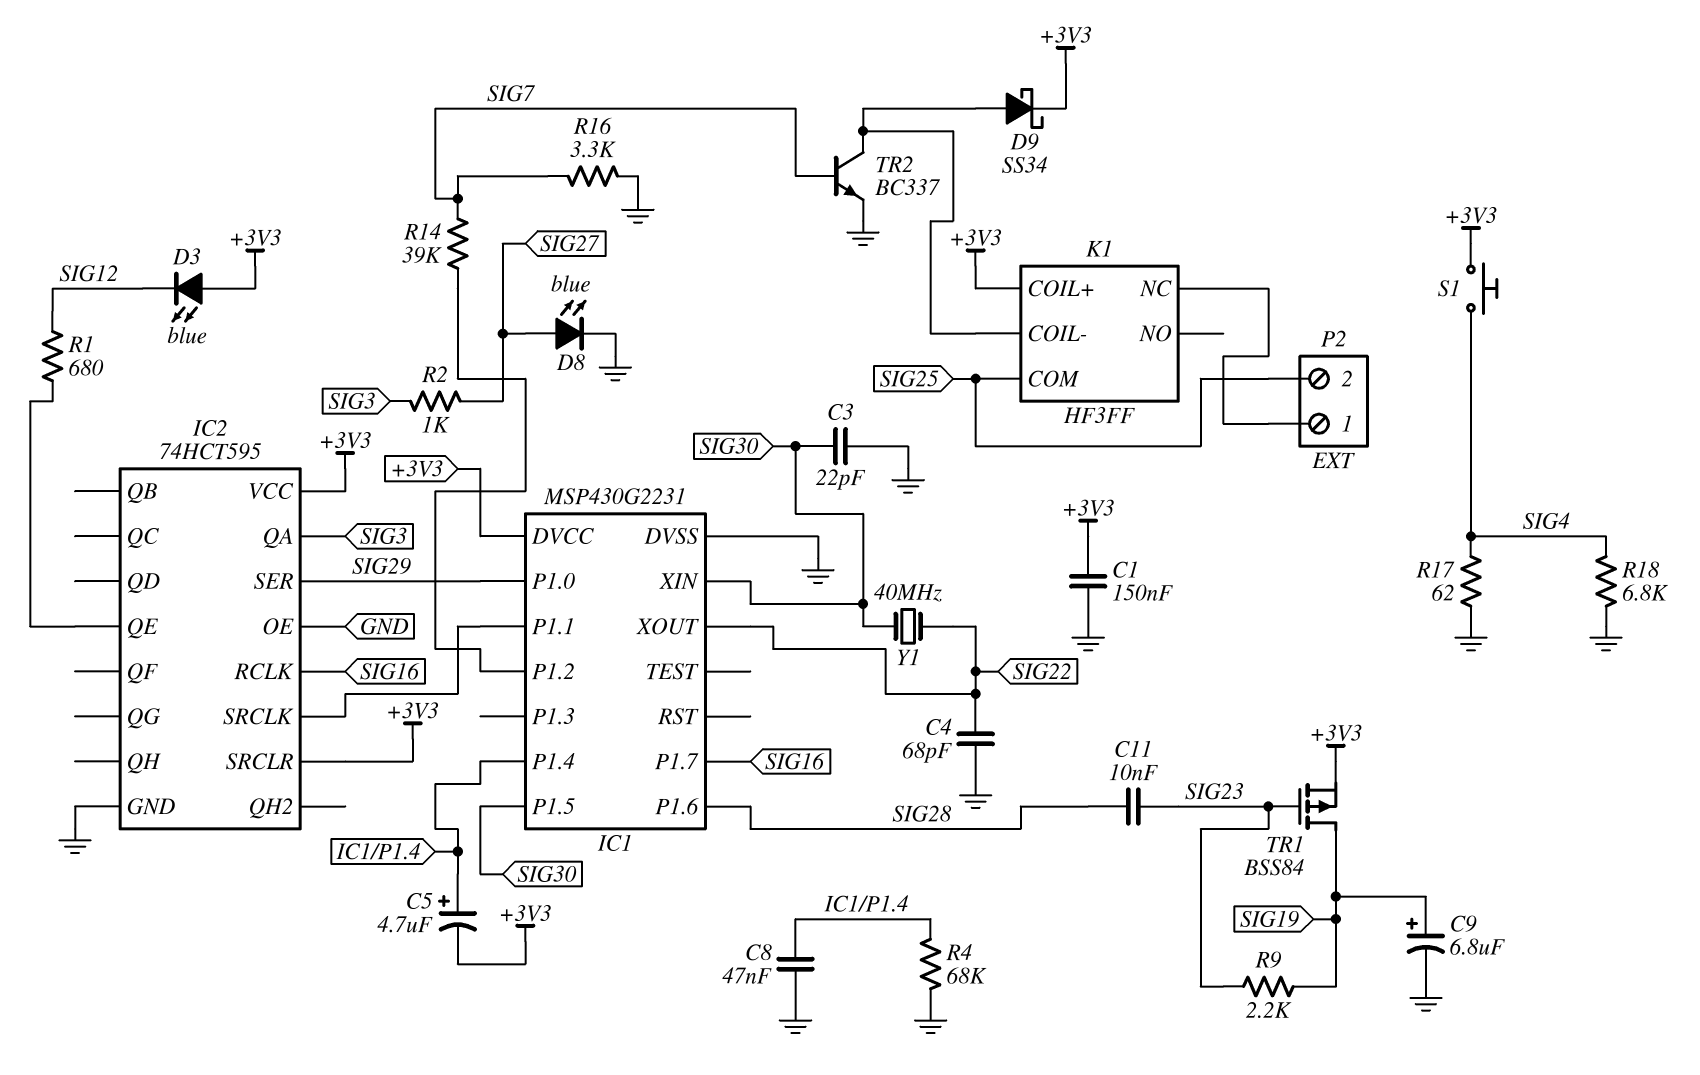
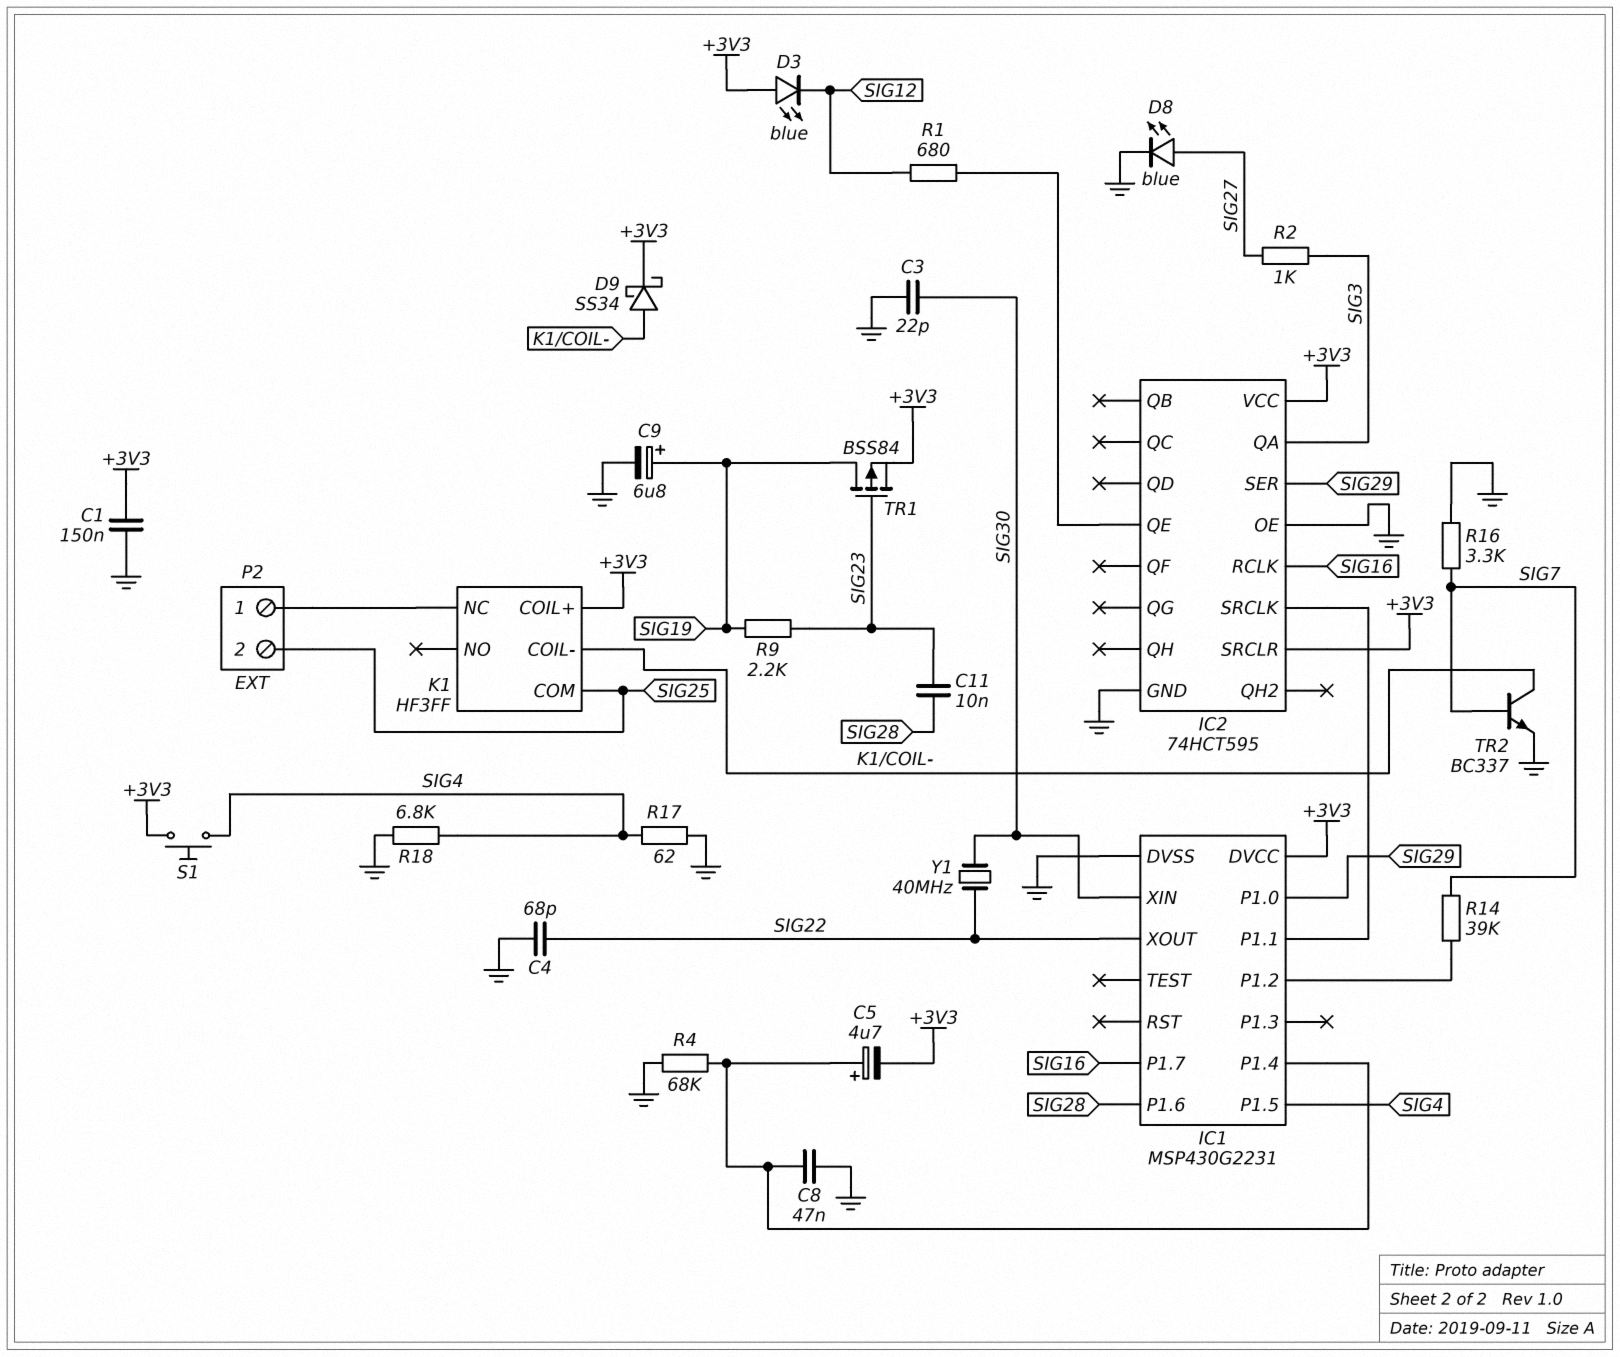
IC1 pin P1.5: SIG30 -> SIG4

